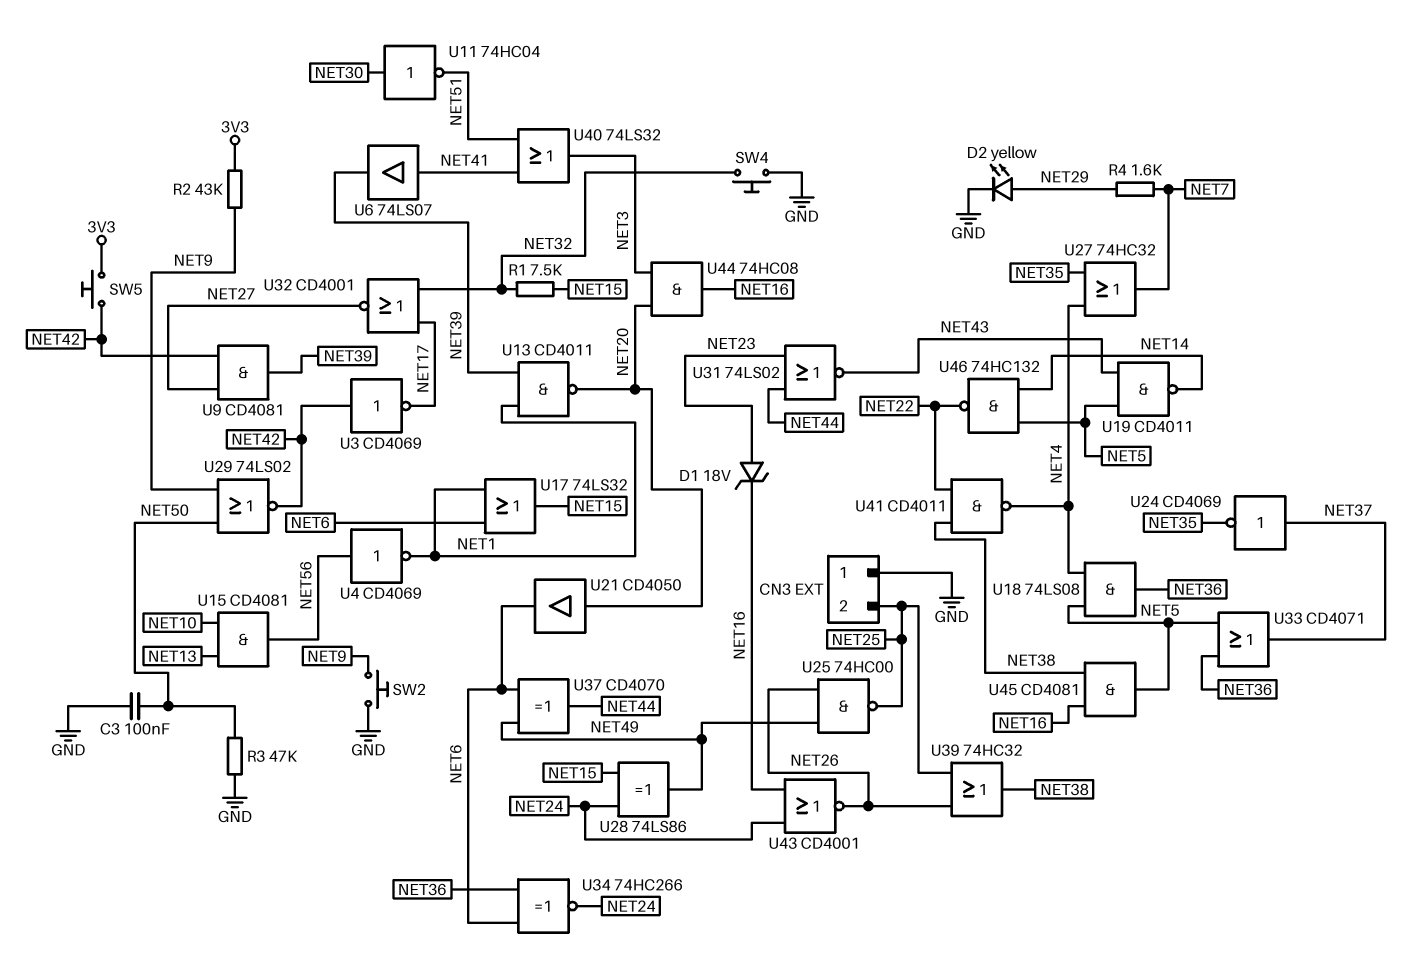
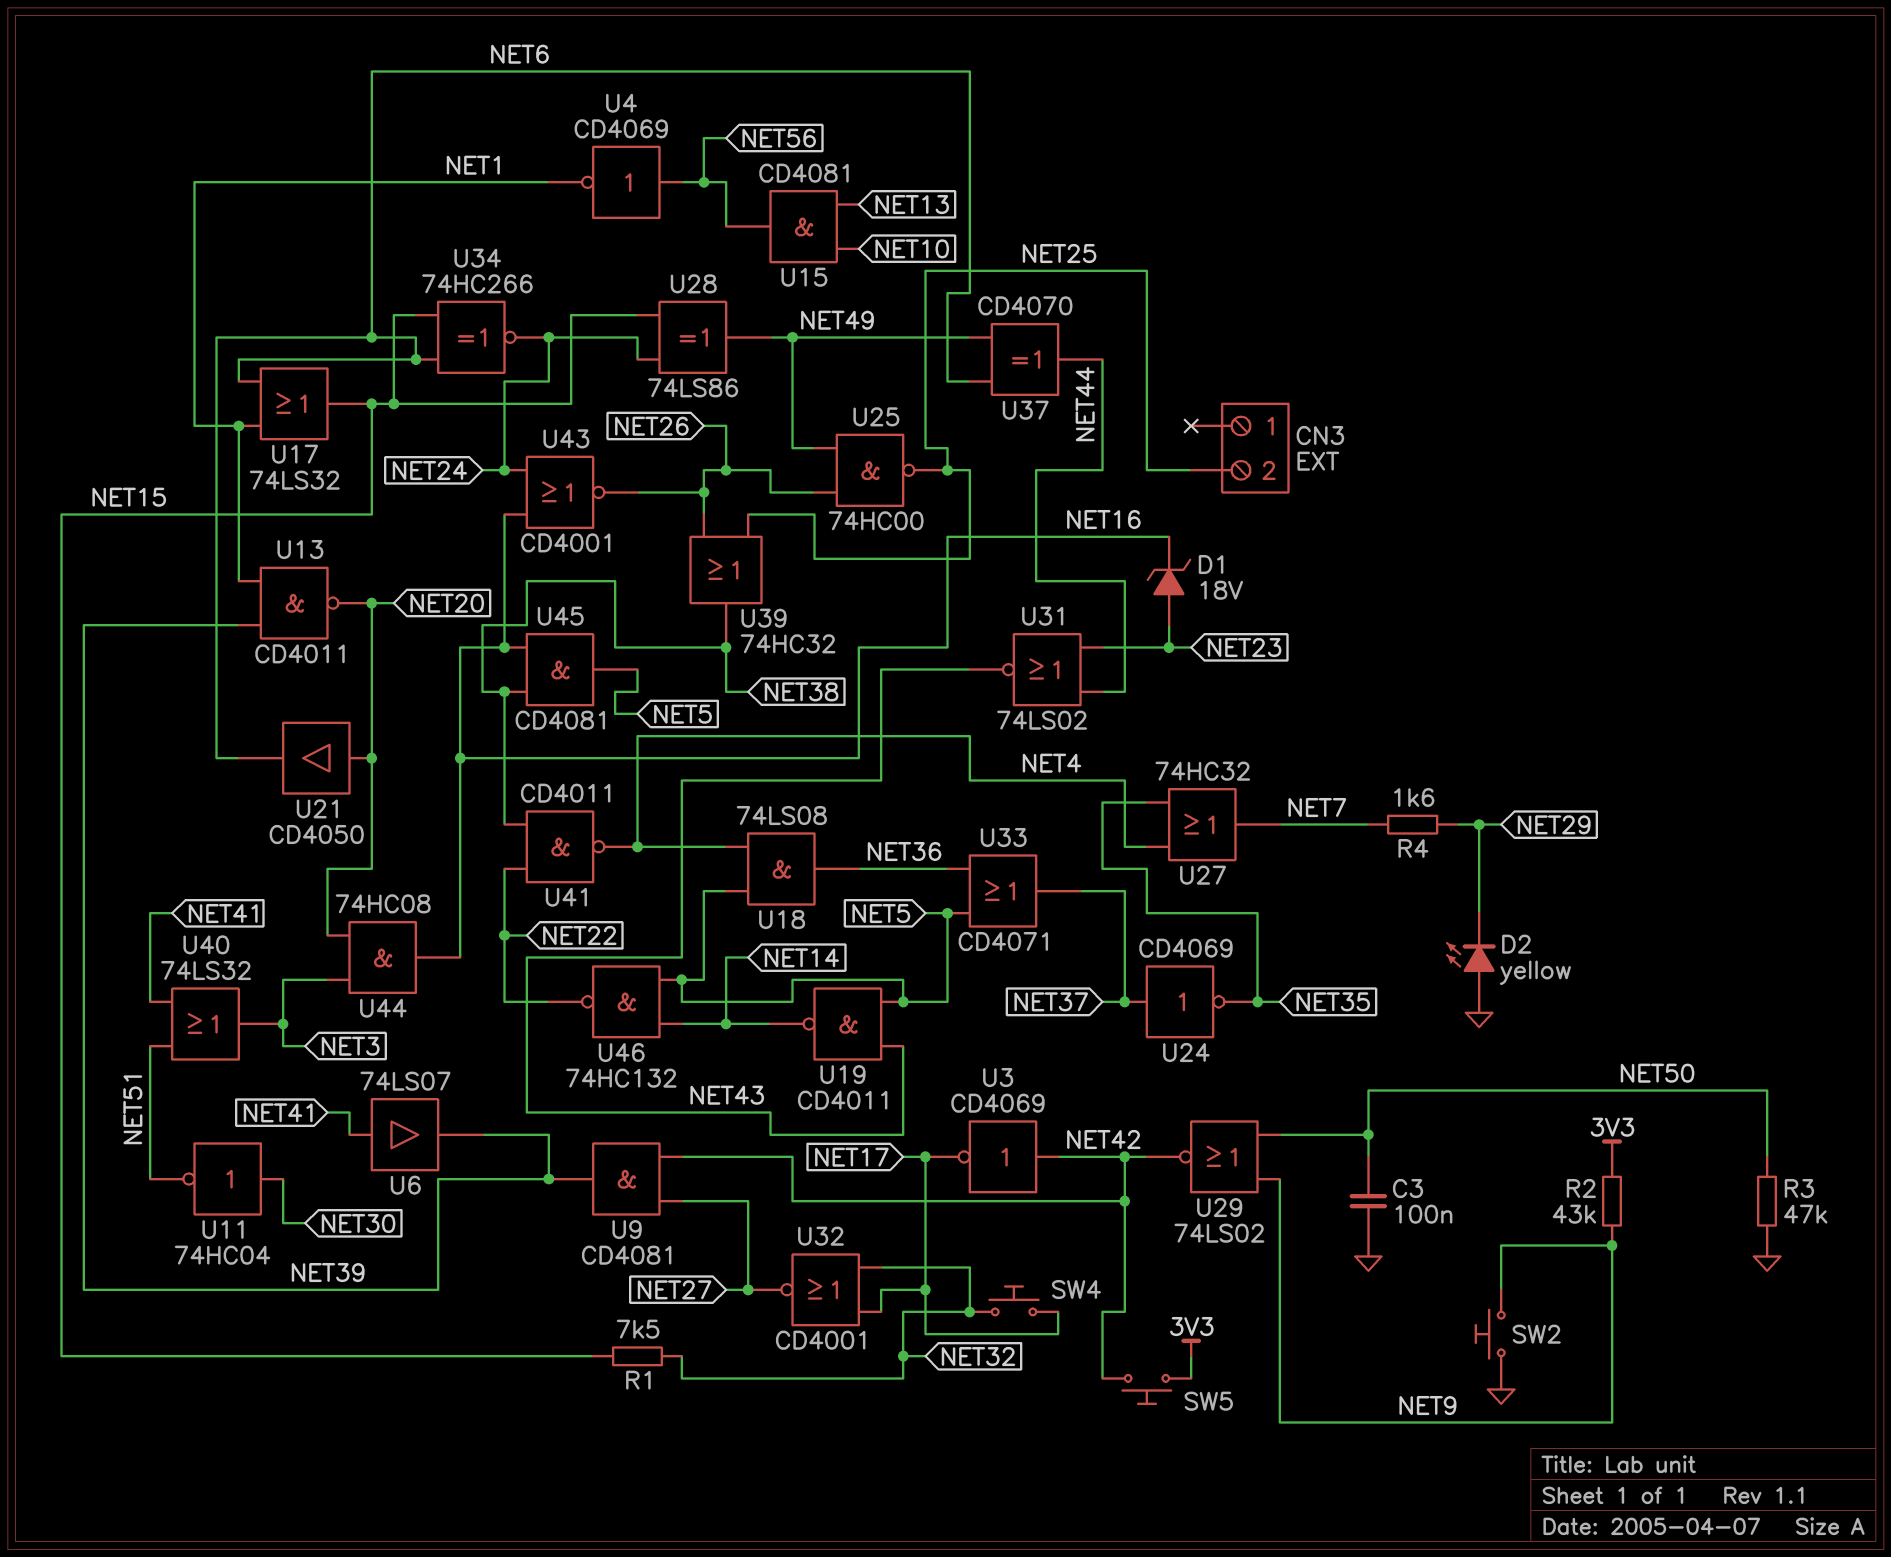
CN3 pin 1: GND -> none
D2: LED yellow (A NET29, K GND) -> LED yellow (A GND, K NET29)
SW4: button (GND, NET32) -> button (NET17, NET32)
U34: XNOR 74HC266 (in NET6, in NET36, out NET24) -> XNOR 74HC266 (in NET6, in NET15, out NET24)

